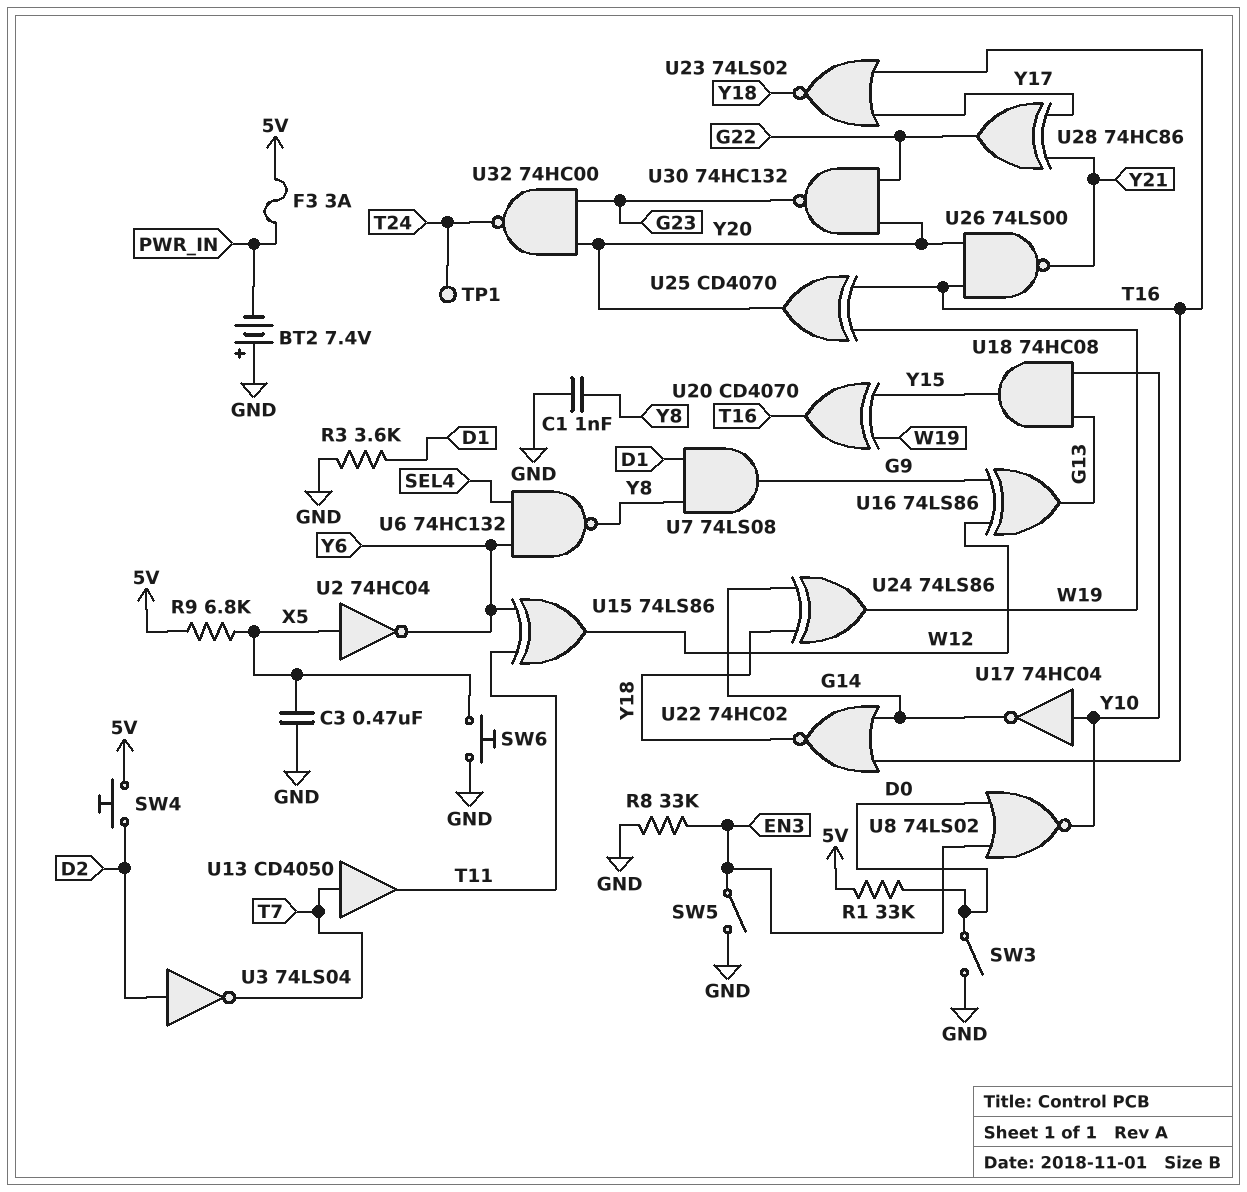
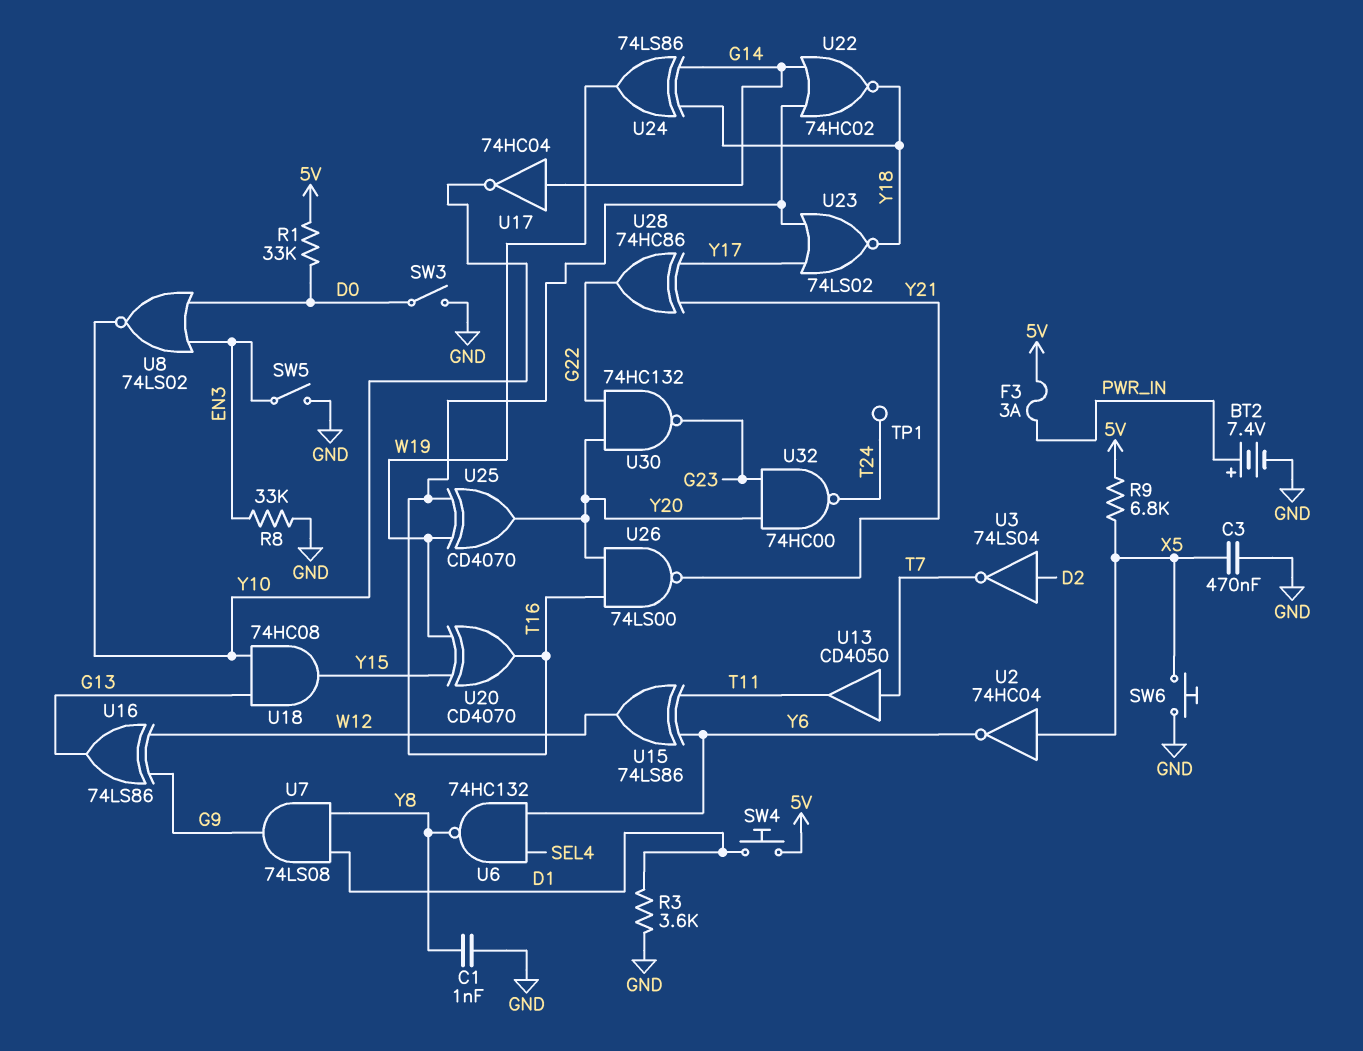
BT2: 7.4V (plus GND, minus PWR_IN) -> 7.4V (plus PWR_IN, minus GND)
SW4: button (5V, D2) -> button (5V, D1)
U17: NOT 74HC04 (in Y10, out G14) -> NOT 74HC04 (in G14, out Y10)

